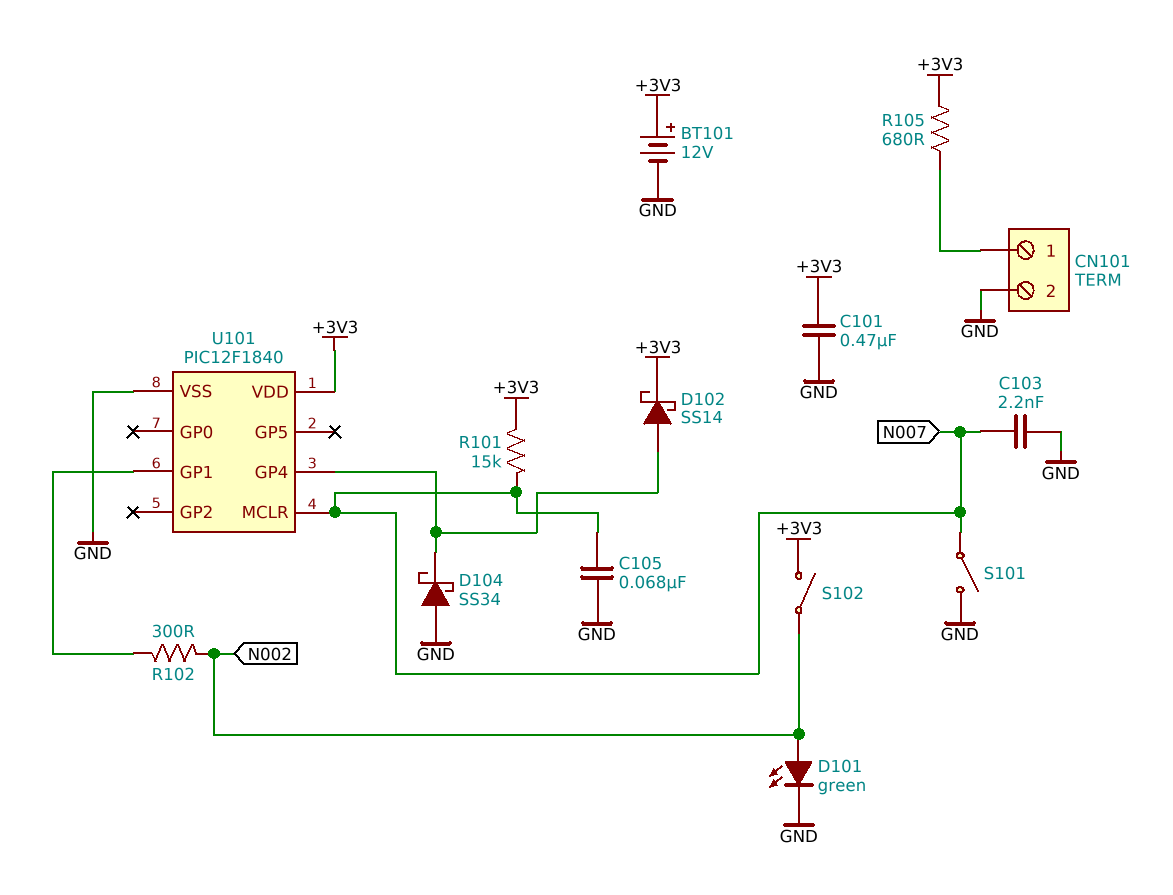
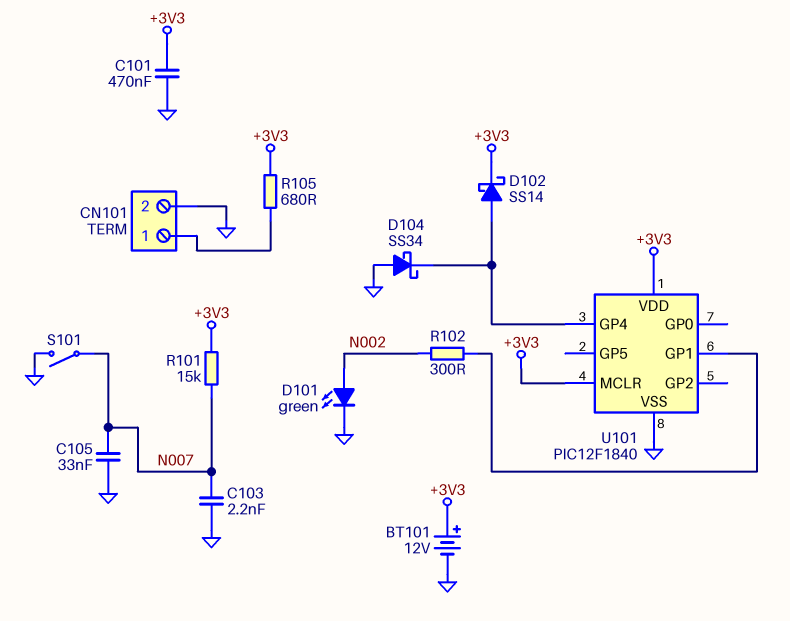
C105: 68nF (GND, N007) -> 33nF (GND, N007)
S102: switch (+3V3, N002) -> none
U101 pin MCLR: N007 -> +3V3

